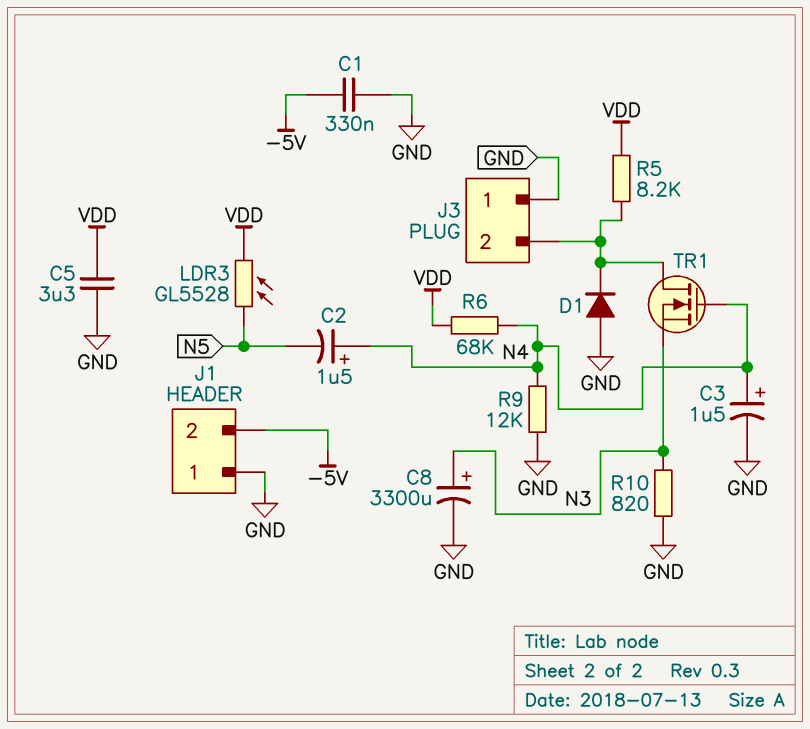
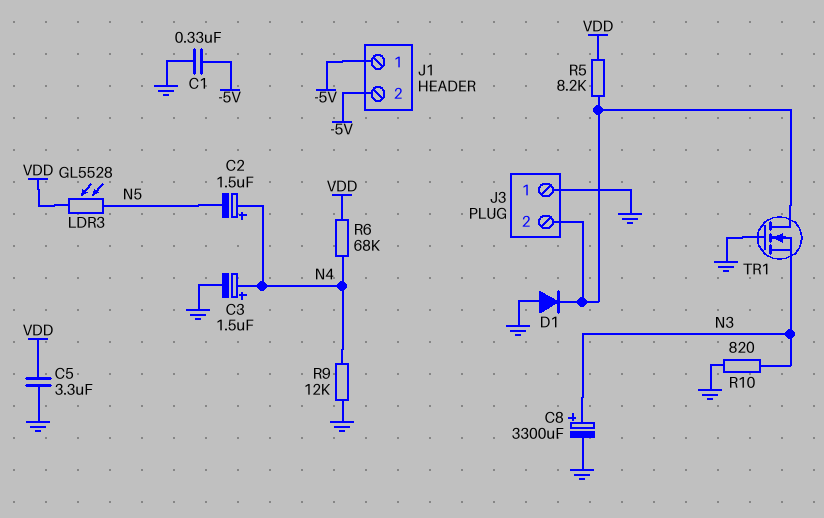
J1 pin 1: GND -> -5V
TR1: NMOS (G N4, D J3/2, S N3) -> NMOS (G GND, D J3/2, S N3)

